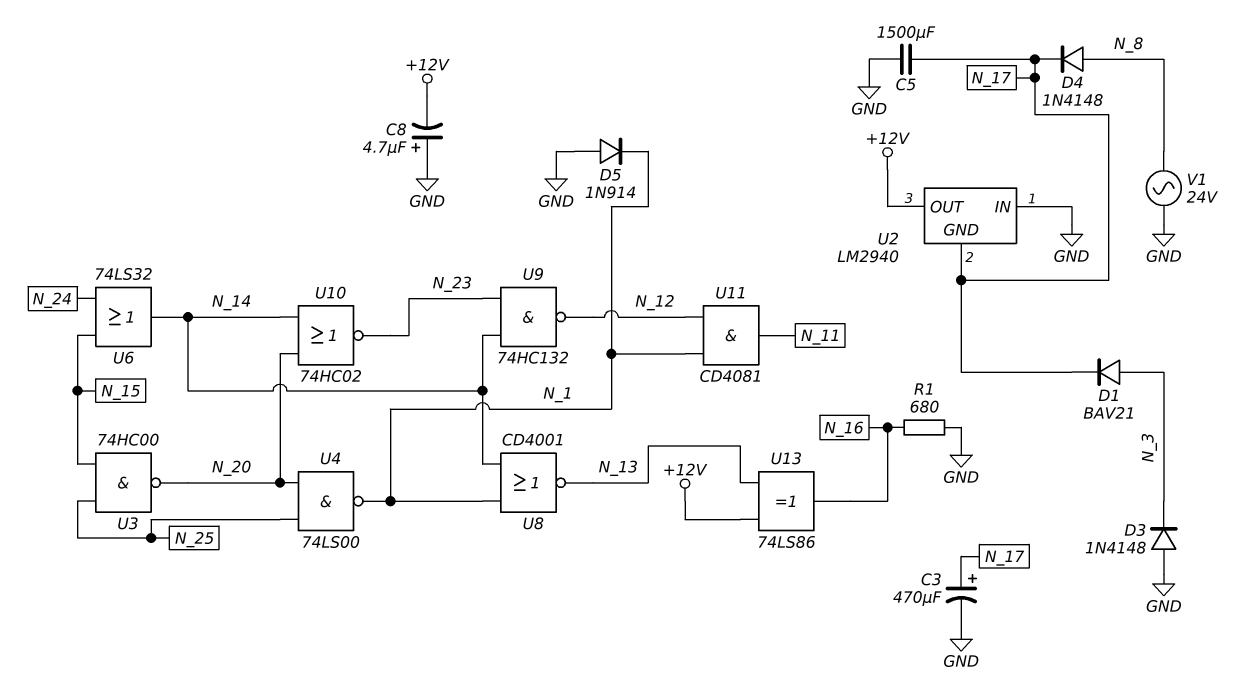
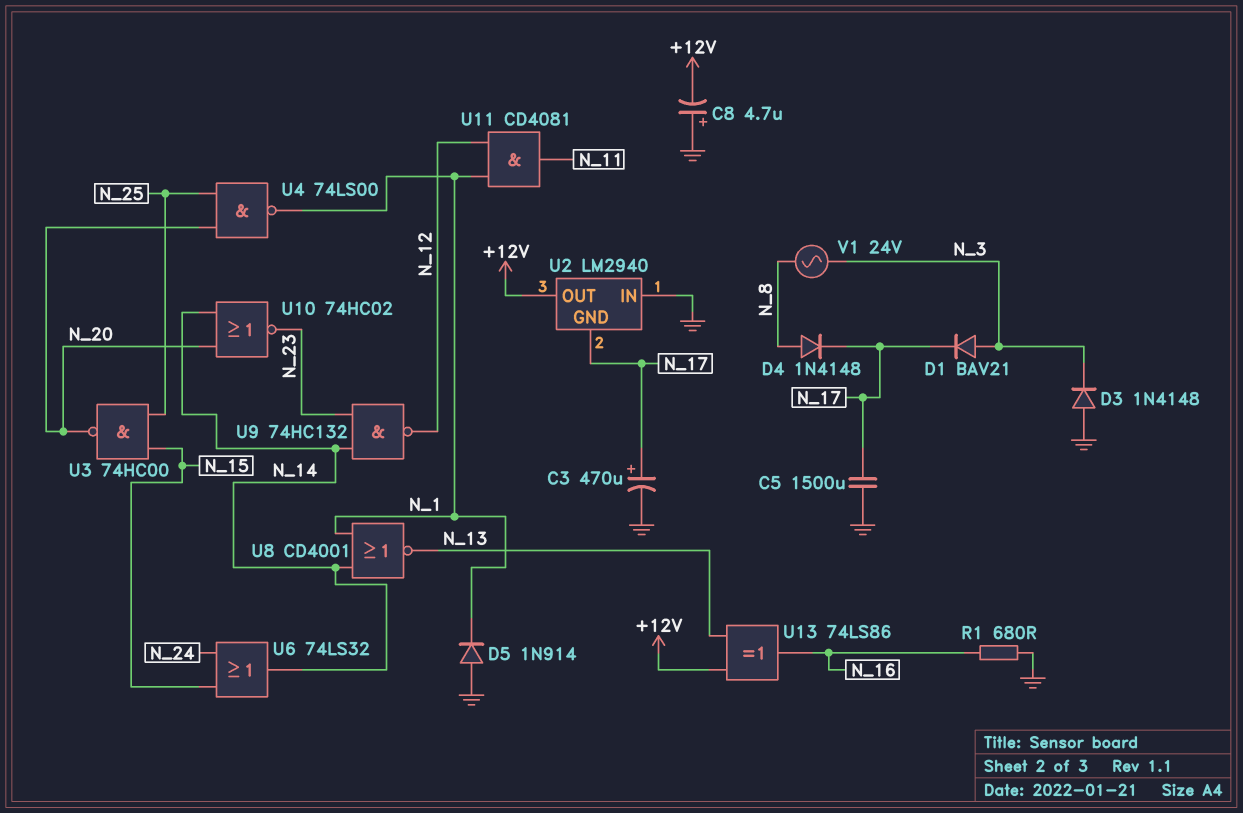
V1: AC 24V (GND, N_8) -> AC 24V (N_3, N_8)

